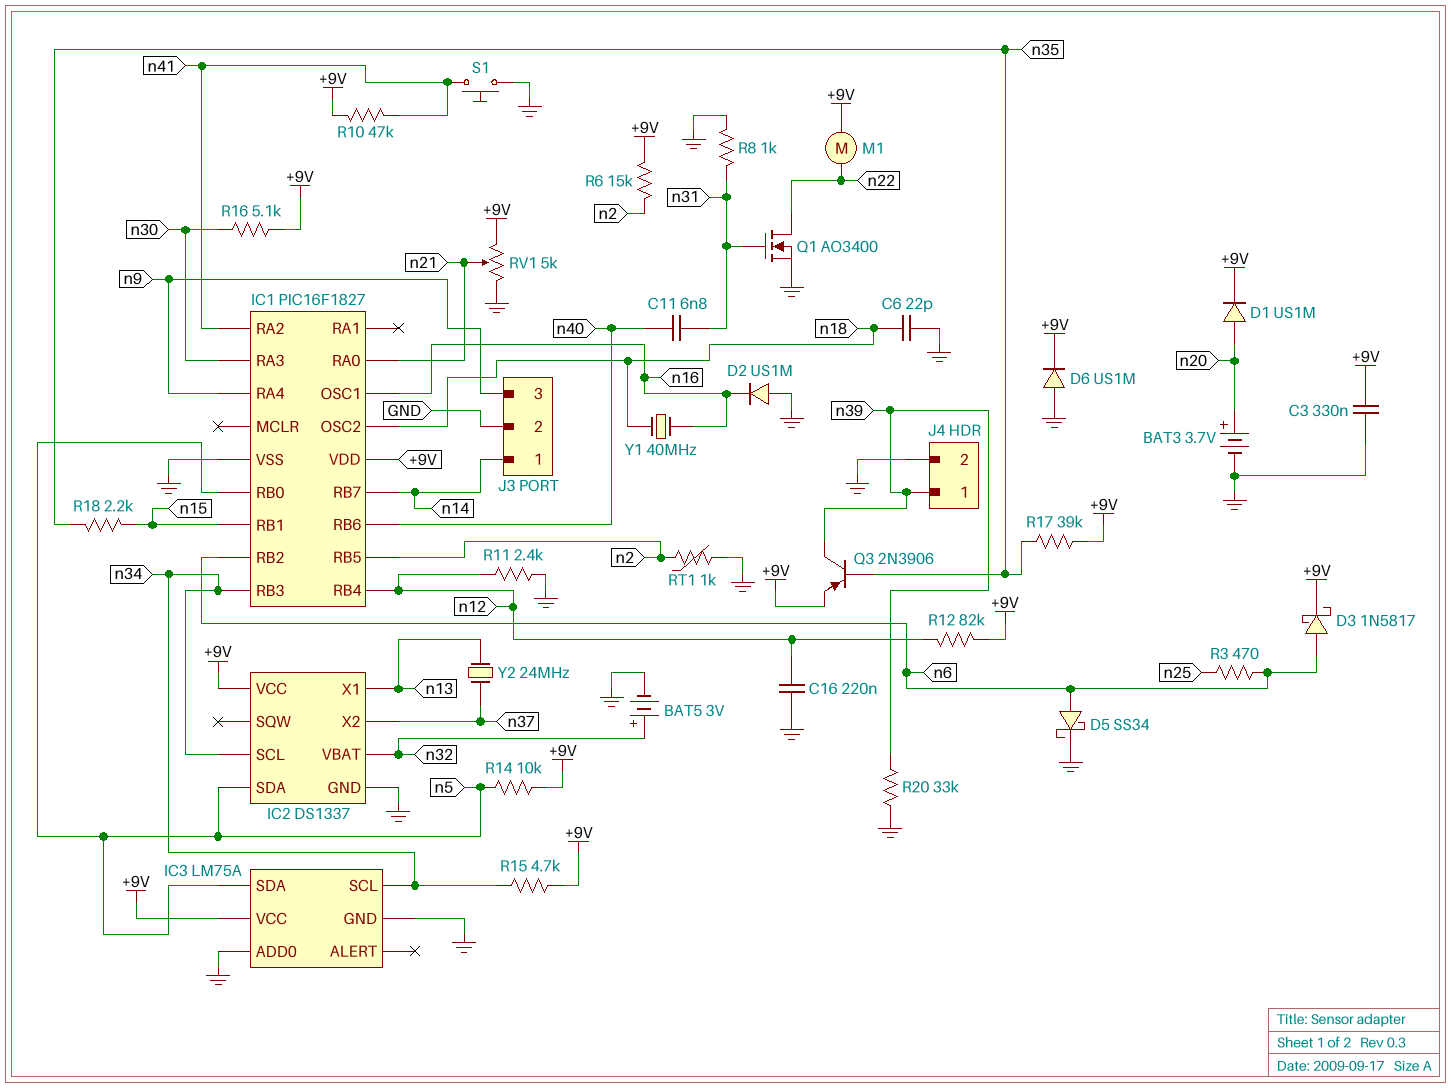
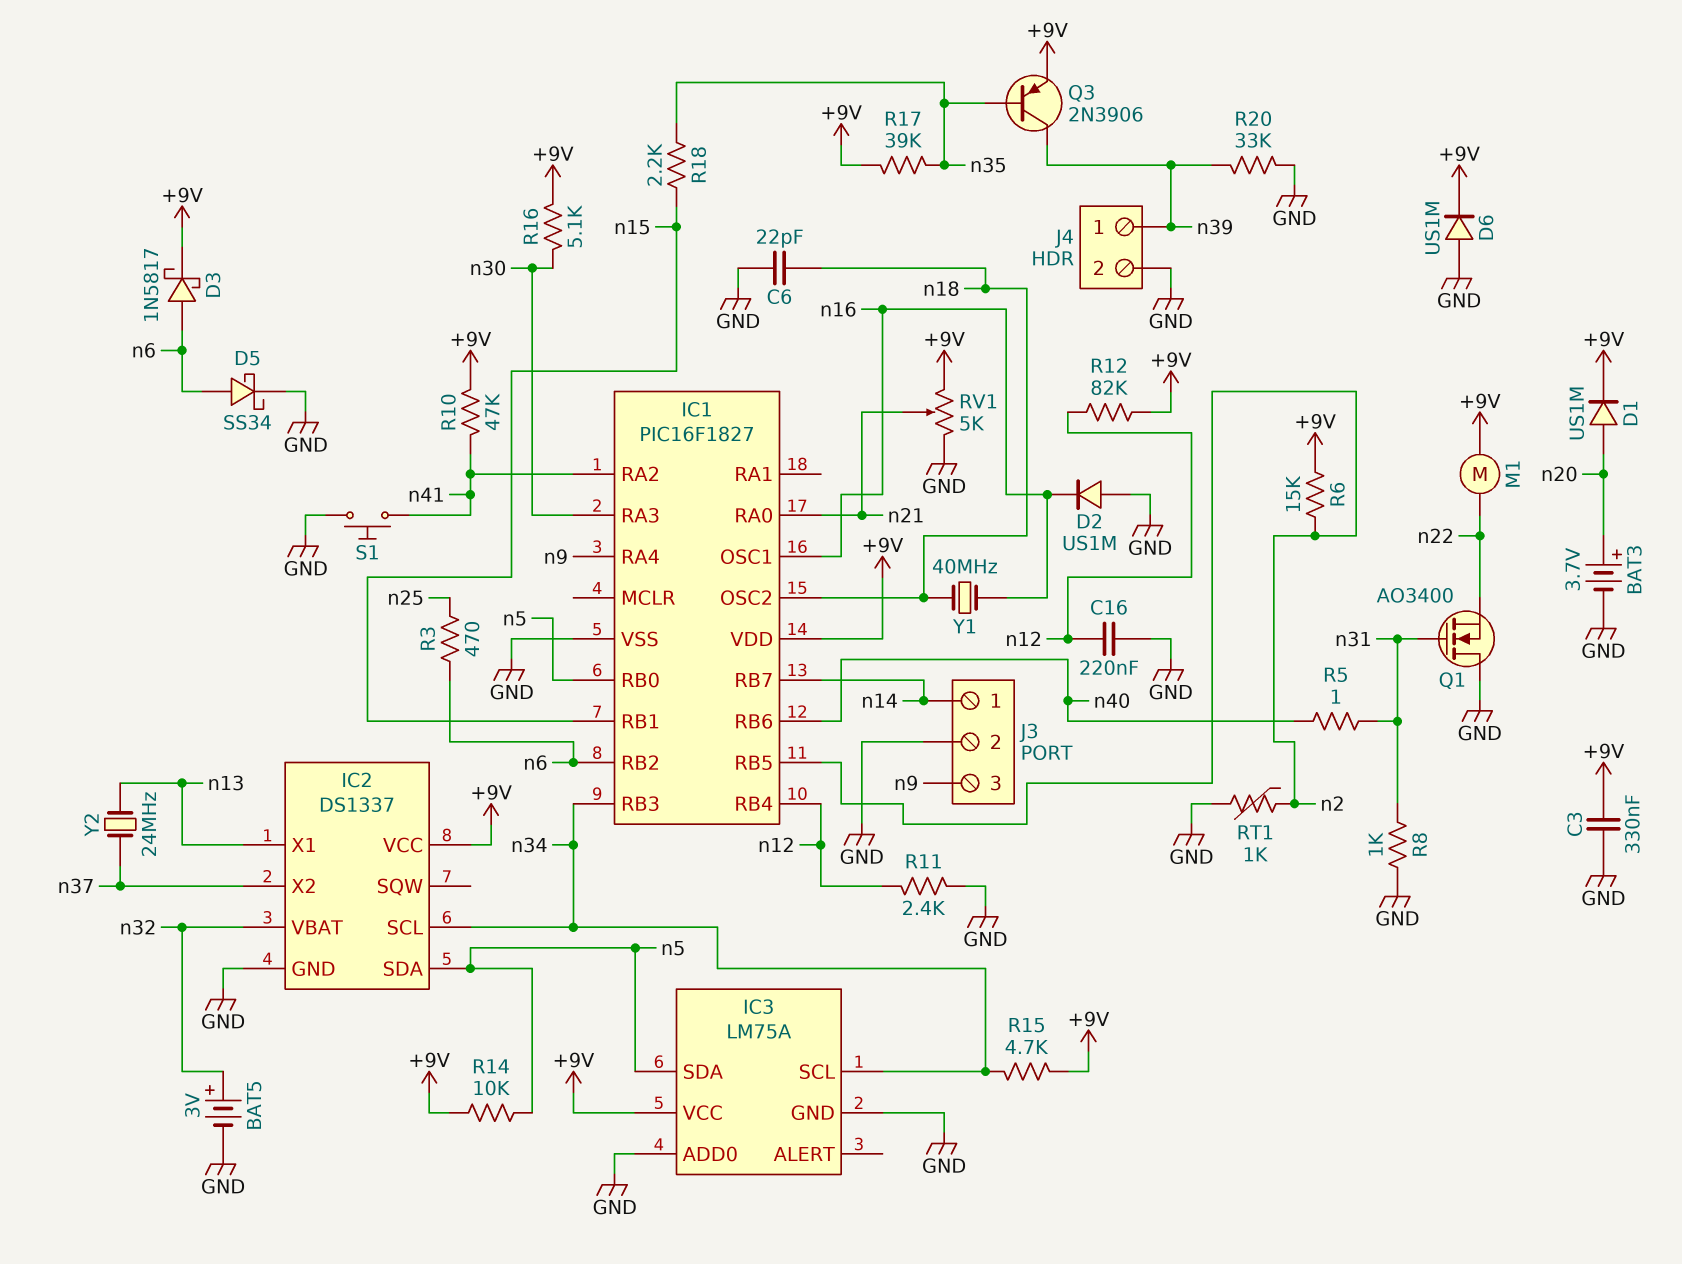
C11: 6.8nF (n31, n40) -> none
Q1: NMOS AO3400 (G n31, D n22, S GND) -> NMOS AO3400 (G n31, D GND, S n22)
R5: none -> 1 (n31, n40)

